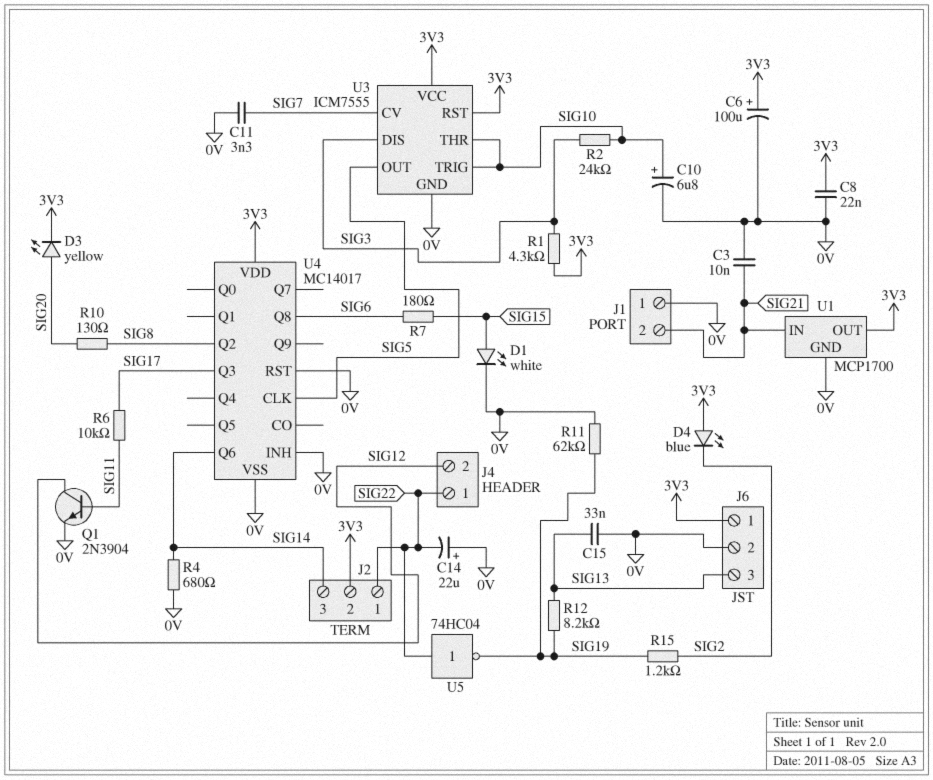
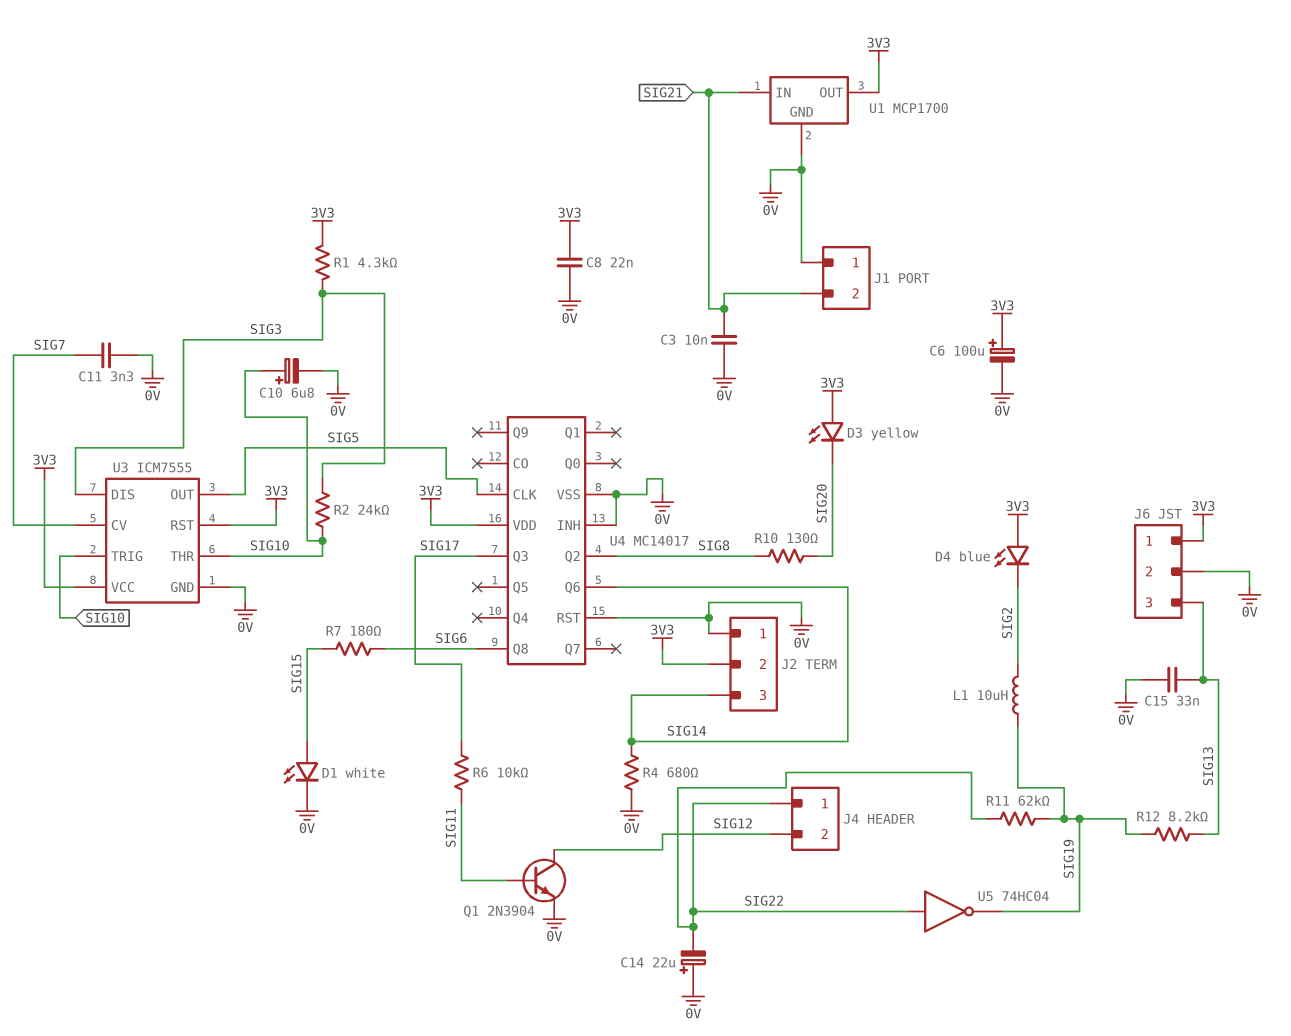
D3: LED yellow (A SIG20, K 3V3) -> LED yellow (A 3V3, K SIG20)
J2 pin 1: SIG22 -> 0V
L1: none -> 10uH (SIG2, SIG19)
R11: 62k (0V, SIG19) -> 62k (SIG19, SIG22)
R15: 1.2k (SIG2, SIG19) -> none

